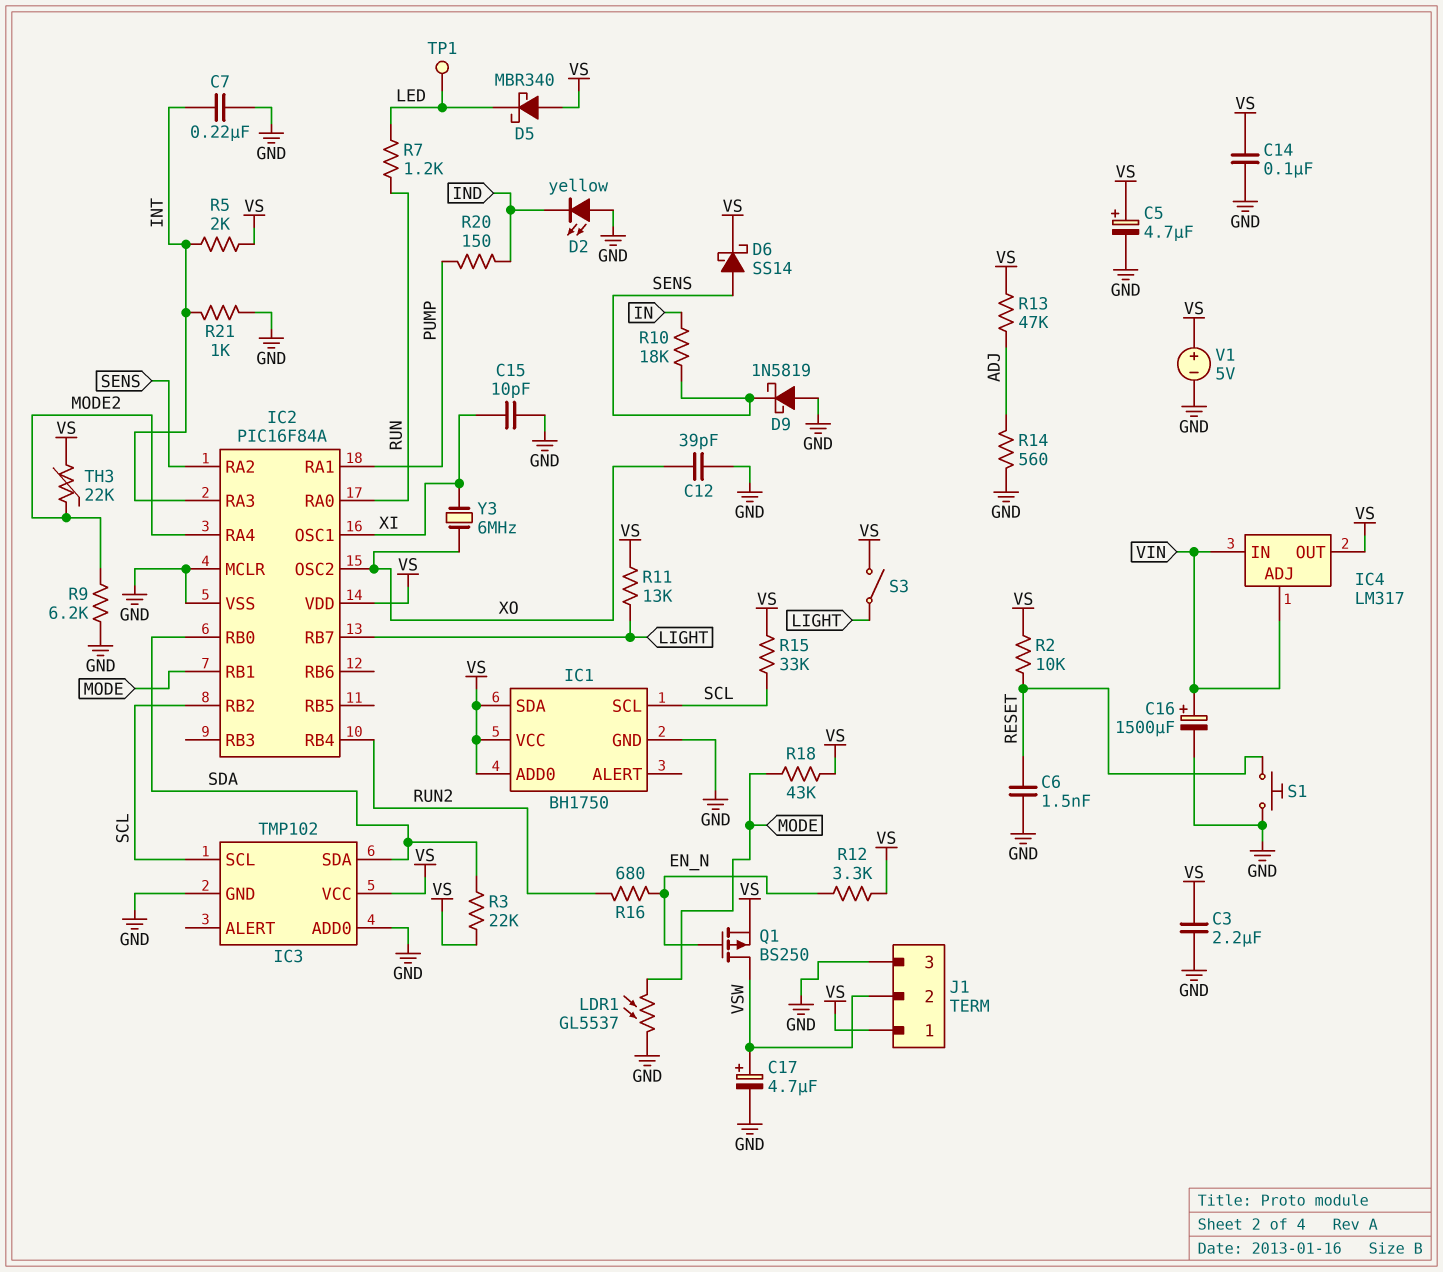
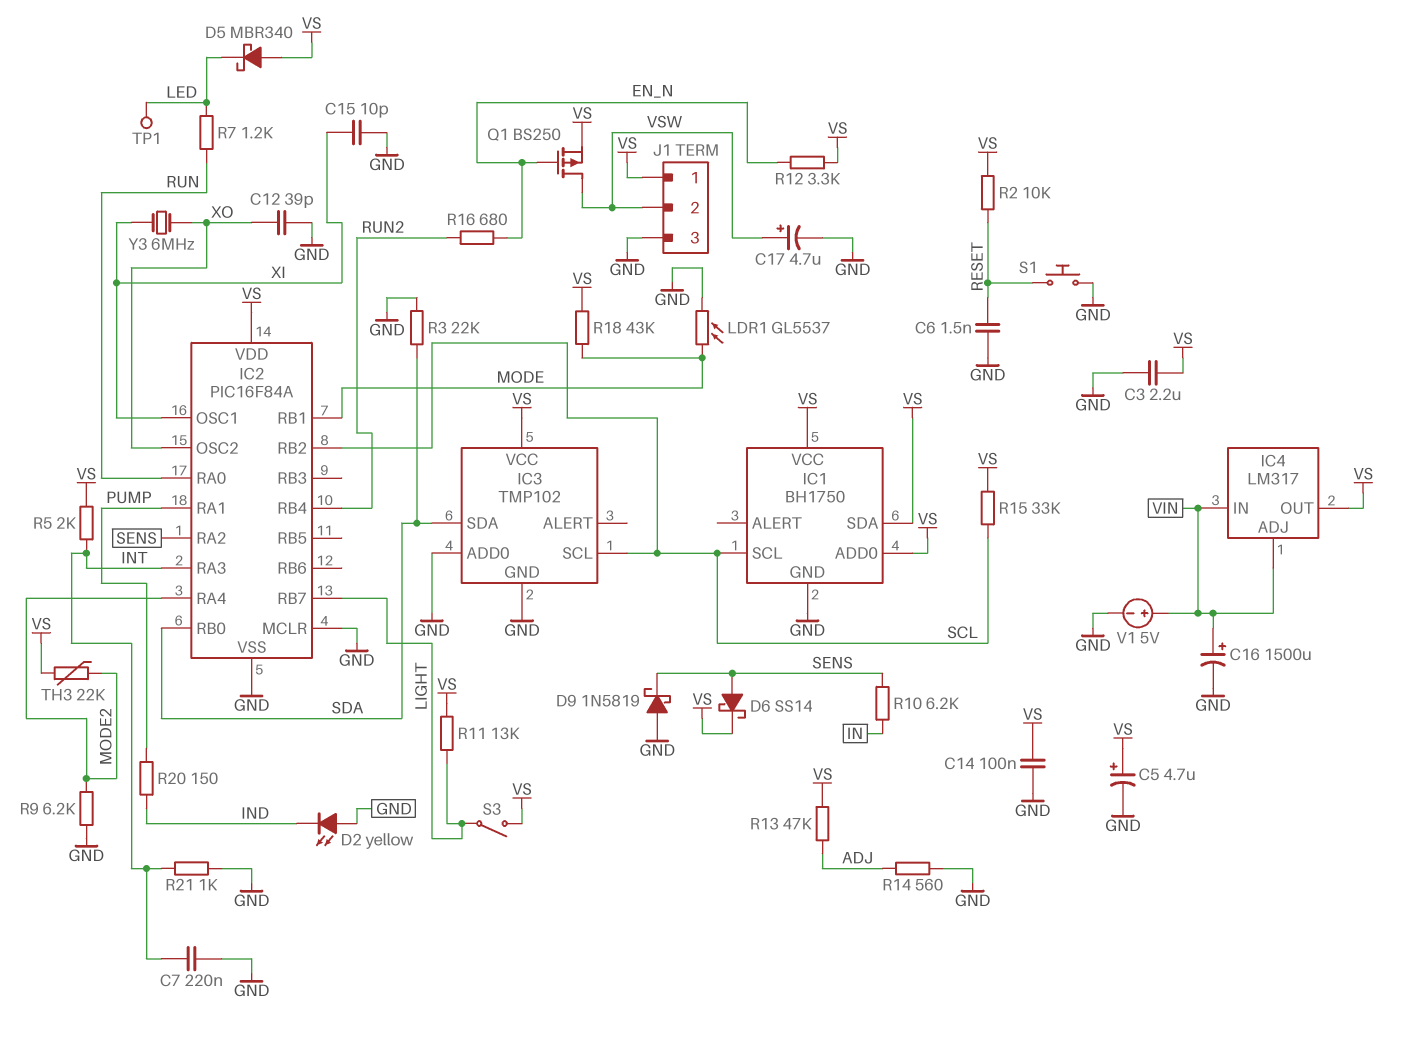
R3: 22k (SDA, VS) -> 22k (GND, SDA)
R10: 18k (IN, SENS) -> 6.2k (IN, SENS)
V1: 5V (plus VS, minus GND) -> 5V (plus VIN, minus GND)

